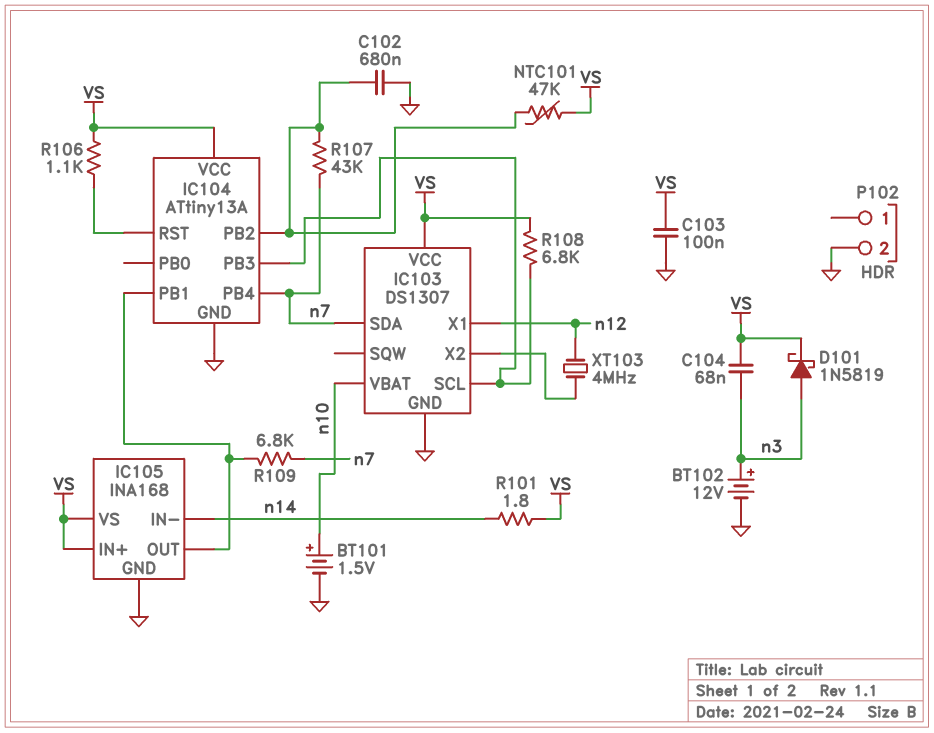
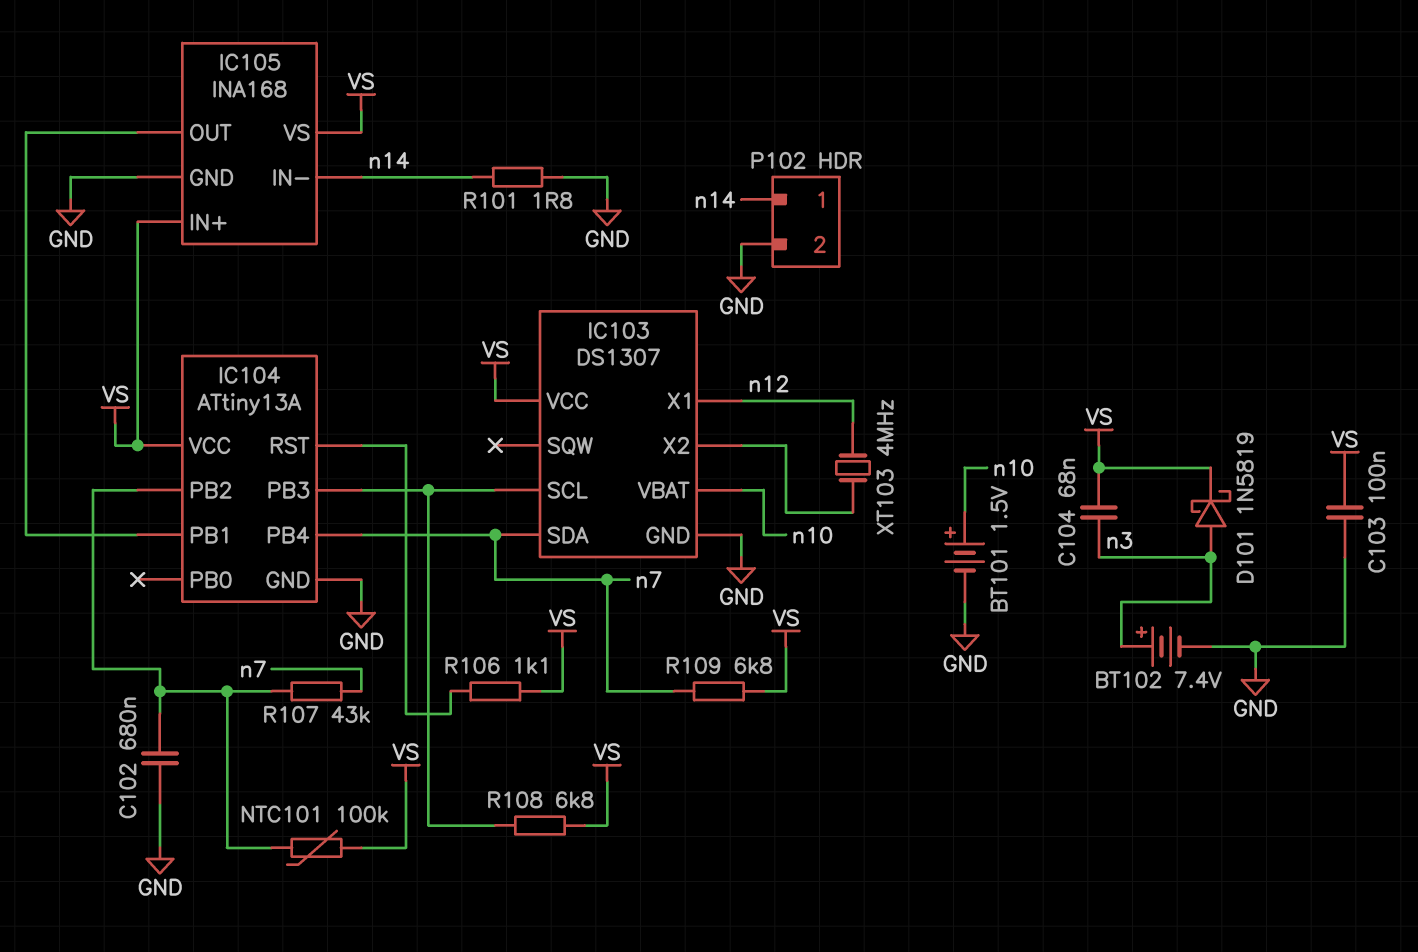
BT102: 12V (plus n3, minus GND) -> 7.4V (plus n3, minus GND)
NTC101: 47k (IC104/PB2, VS) -> 100k (IC104/PB2, VS)
P102 pin 1: none -> n14
R101: 1.8 (VS, n14) -> 1.8 (GND, n14)
R109: 6.8k (IC104/PB1, n7) -> 6.8k (VS, n7)

